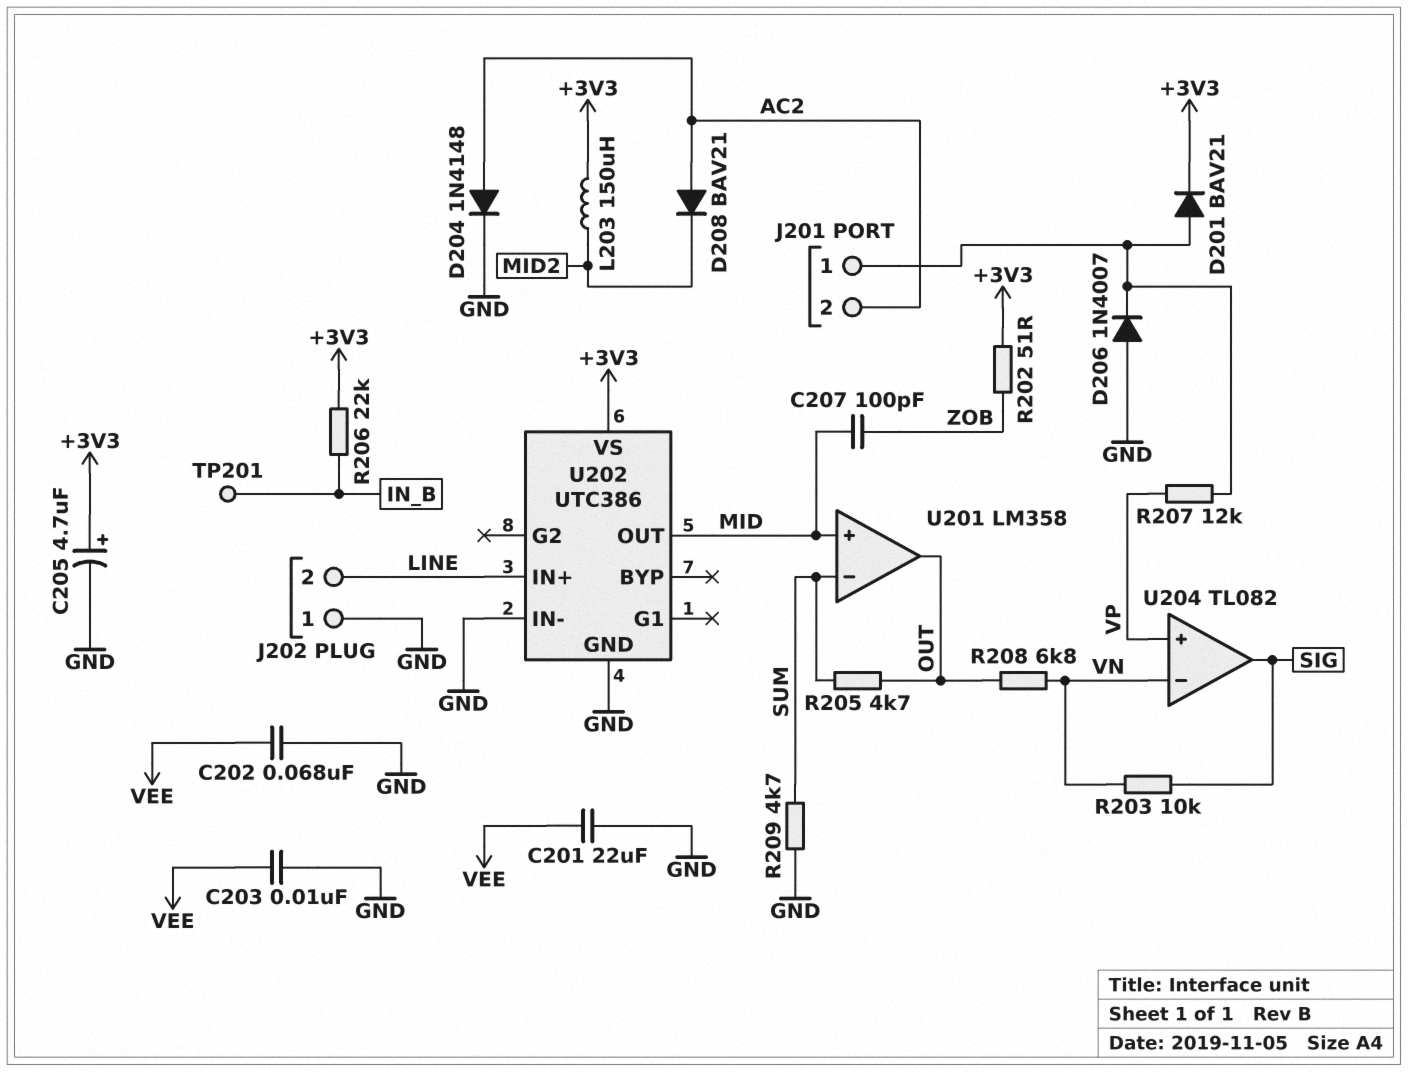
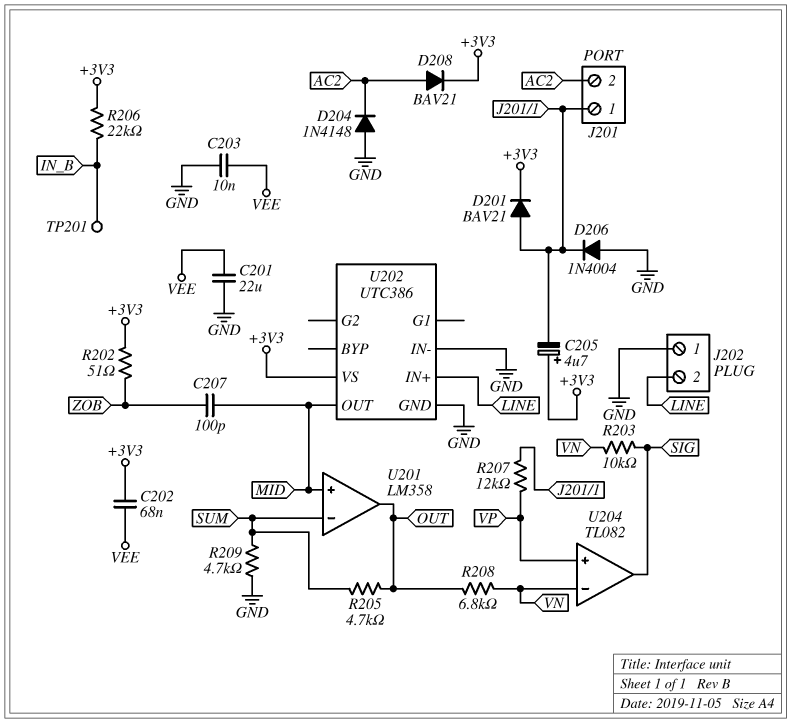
C202: 68nF (GND, VEE) -> 68nF (+3V3, VEE)
C205: 4.7uF (plus +3V3, minus GND) -> 4.7uF (plus +3V3, minus J201/1)
D204: diode 1N4148 (A AC2, K GND) -> diode 1N4148 (A GND, K AC2)
D206: diode 1N4007 (A GND, K J201/1) -> diode 1N4004 (A GND, K J201/1)
D208: diode BAV21 (A AC2, K MID2) -> diode BAV21 (A AC2, K +3V3)
L203: 150uH (+3V3, MID2) -> none

